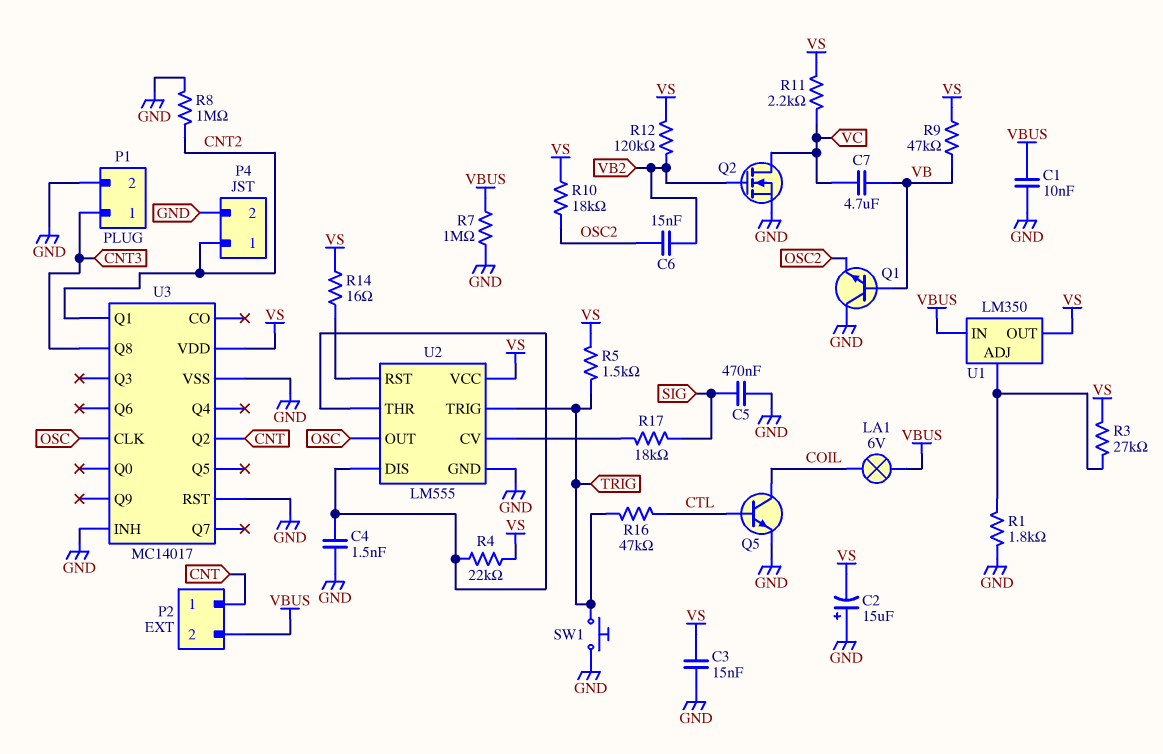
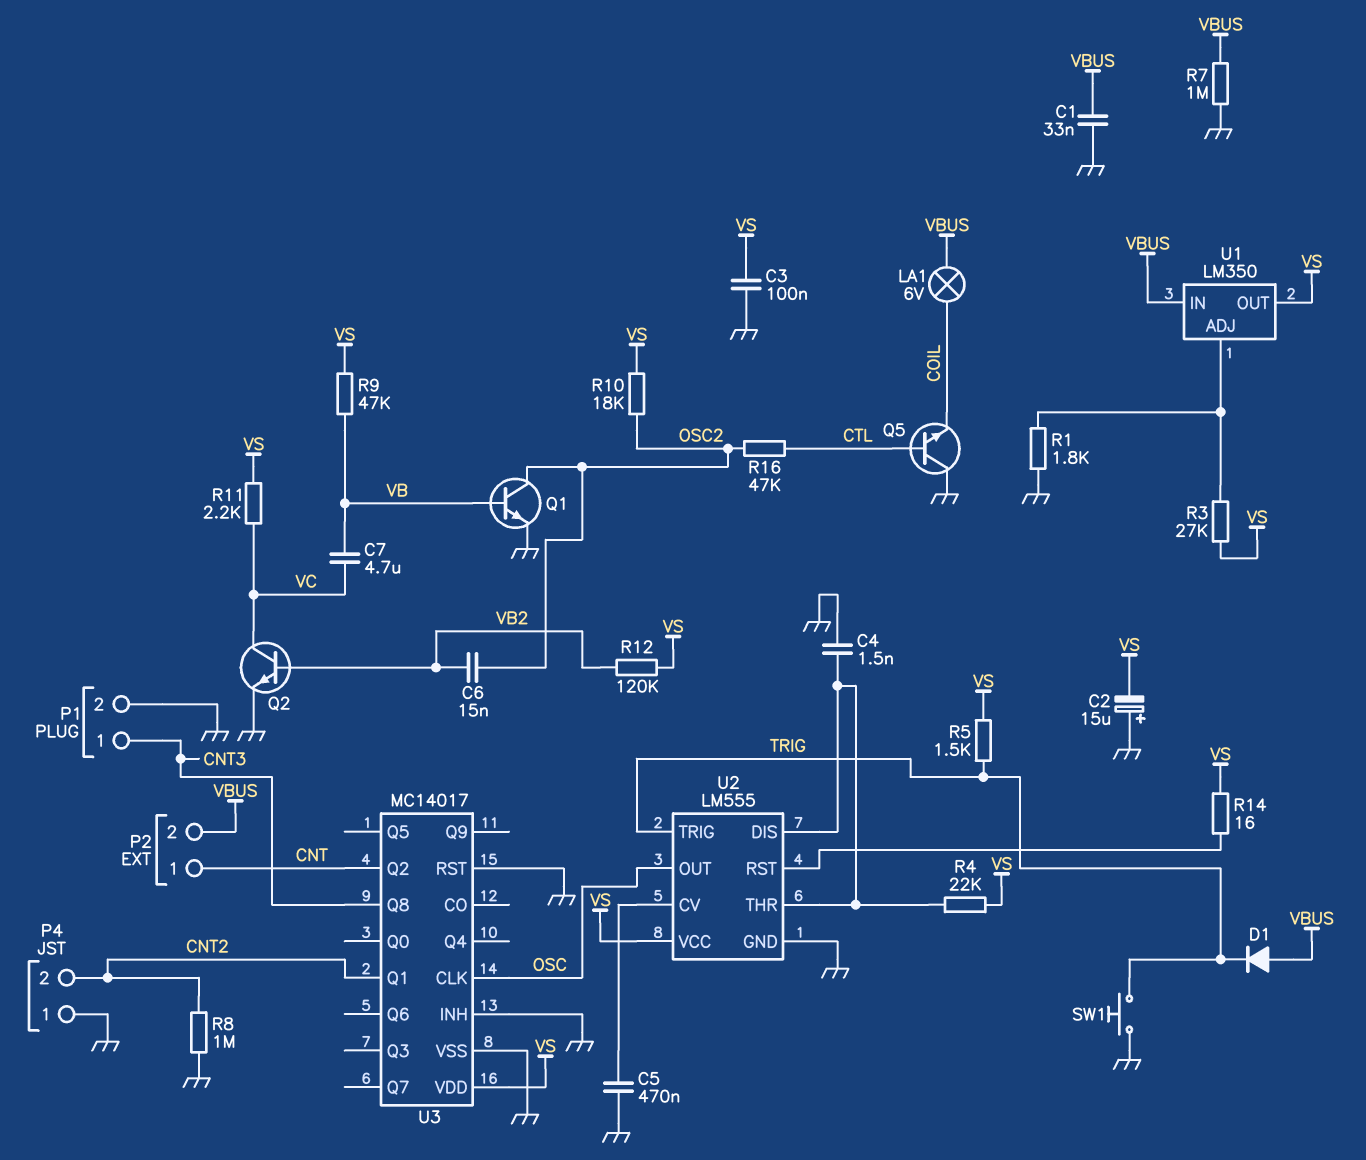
C1: 10nF (GND, VBUS) -> 33nF (GND, VBUS)
C3: 15nF (GND, VS) -> 100nF (GND, VS)
C5: 470nF (GND, SIG) -> 470nF (GND, U2/CV)
D1: none -> diode (A VBUS, K TRIG)
P4 pin 1: CNT2 -> GND
P4 pin 2: GND -> CNT2
Q1: NPN (B VB, C GND, E OSC2) -> NPN (B VB, C OSC2, E GND)
Q2: NMOS (G VB2, D VC, S GND) -> NPN (B VB2, C VC, E GND)
Q5: NPN (B CTL, C COIL, E GND) -> NPN (B CTL, C GND, E COIL)
R16: 47k (CTL, TRIG) -> 47k (CTL, OSC2)
R17: 18k (SIG, U2/CV) -> none

